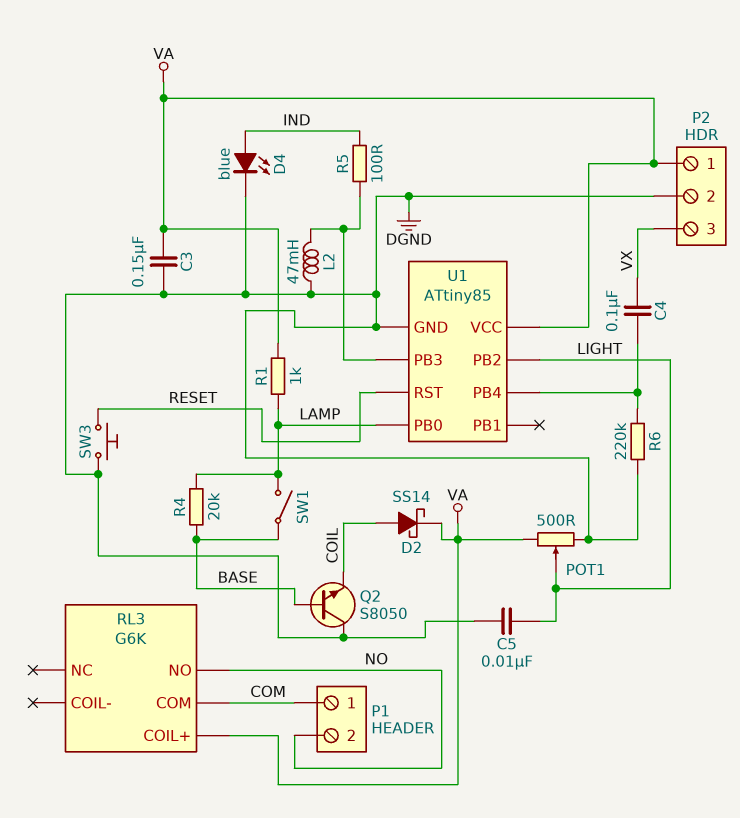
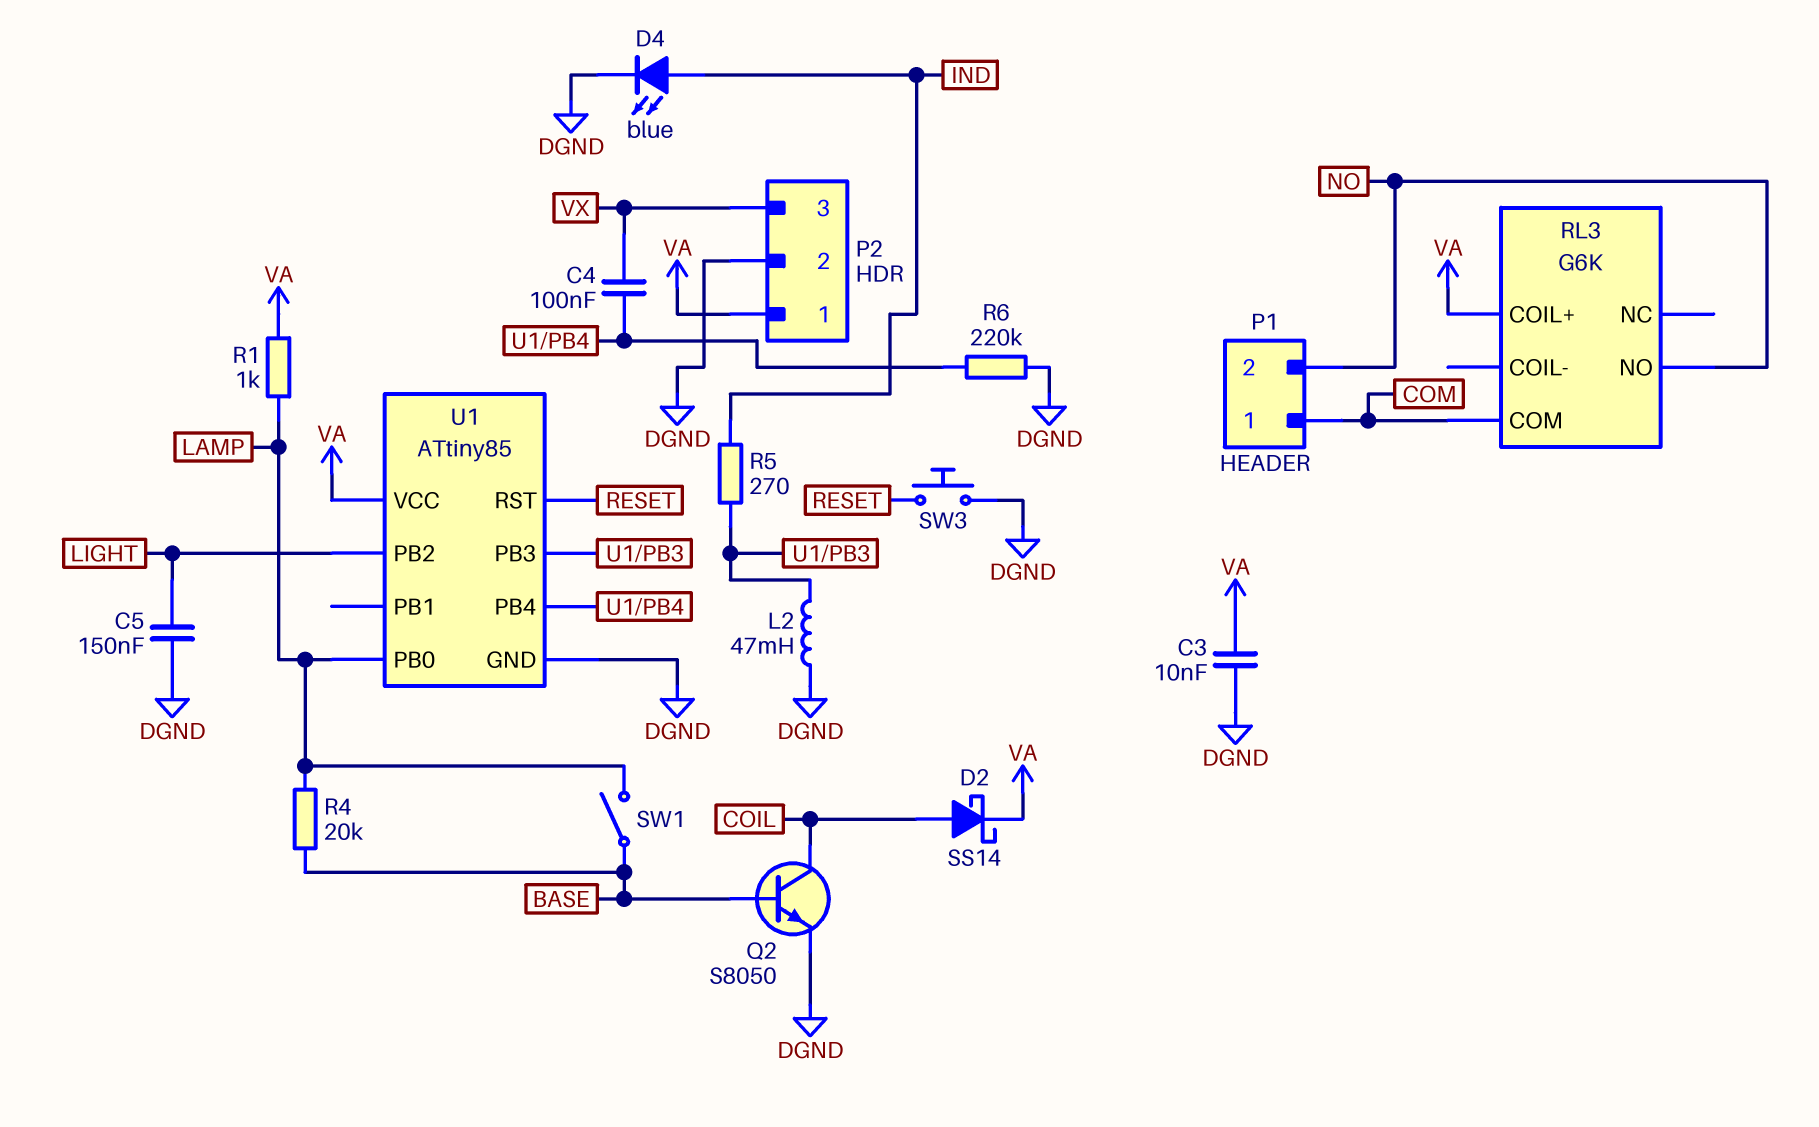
C3: 150nF (DGND, VA) -> 10nF (DGND, VA)
C5: 10nF (DGND, LIGHT) -> 150nF (DGND, LIGHT)
POT1: 500 (DGND, VA, wiper LIGHT) -> none
Q2: NPN S8050 (B BASE, C DGND, E COIL) -> NPN S8050 (B BASE, C COIL, E DGND)
R5: 100 (IND, U1/PB3) -> 270 (IND, U1/PB3)

